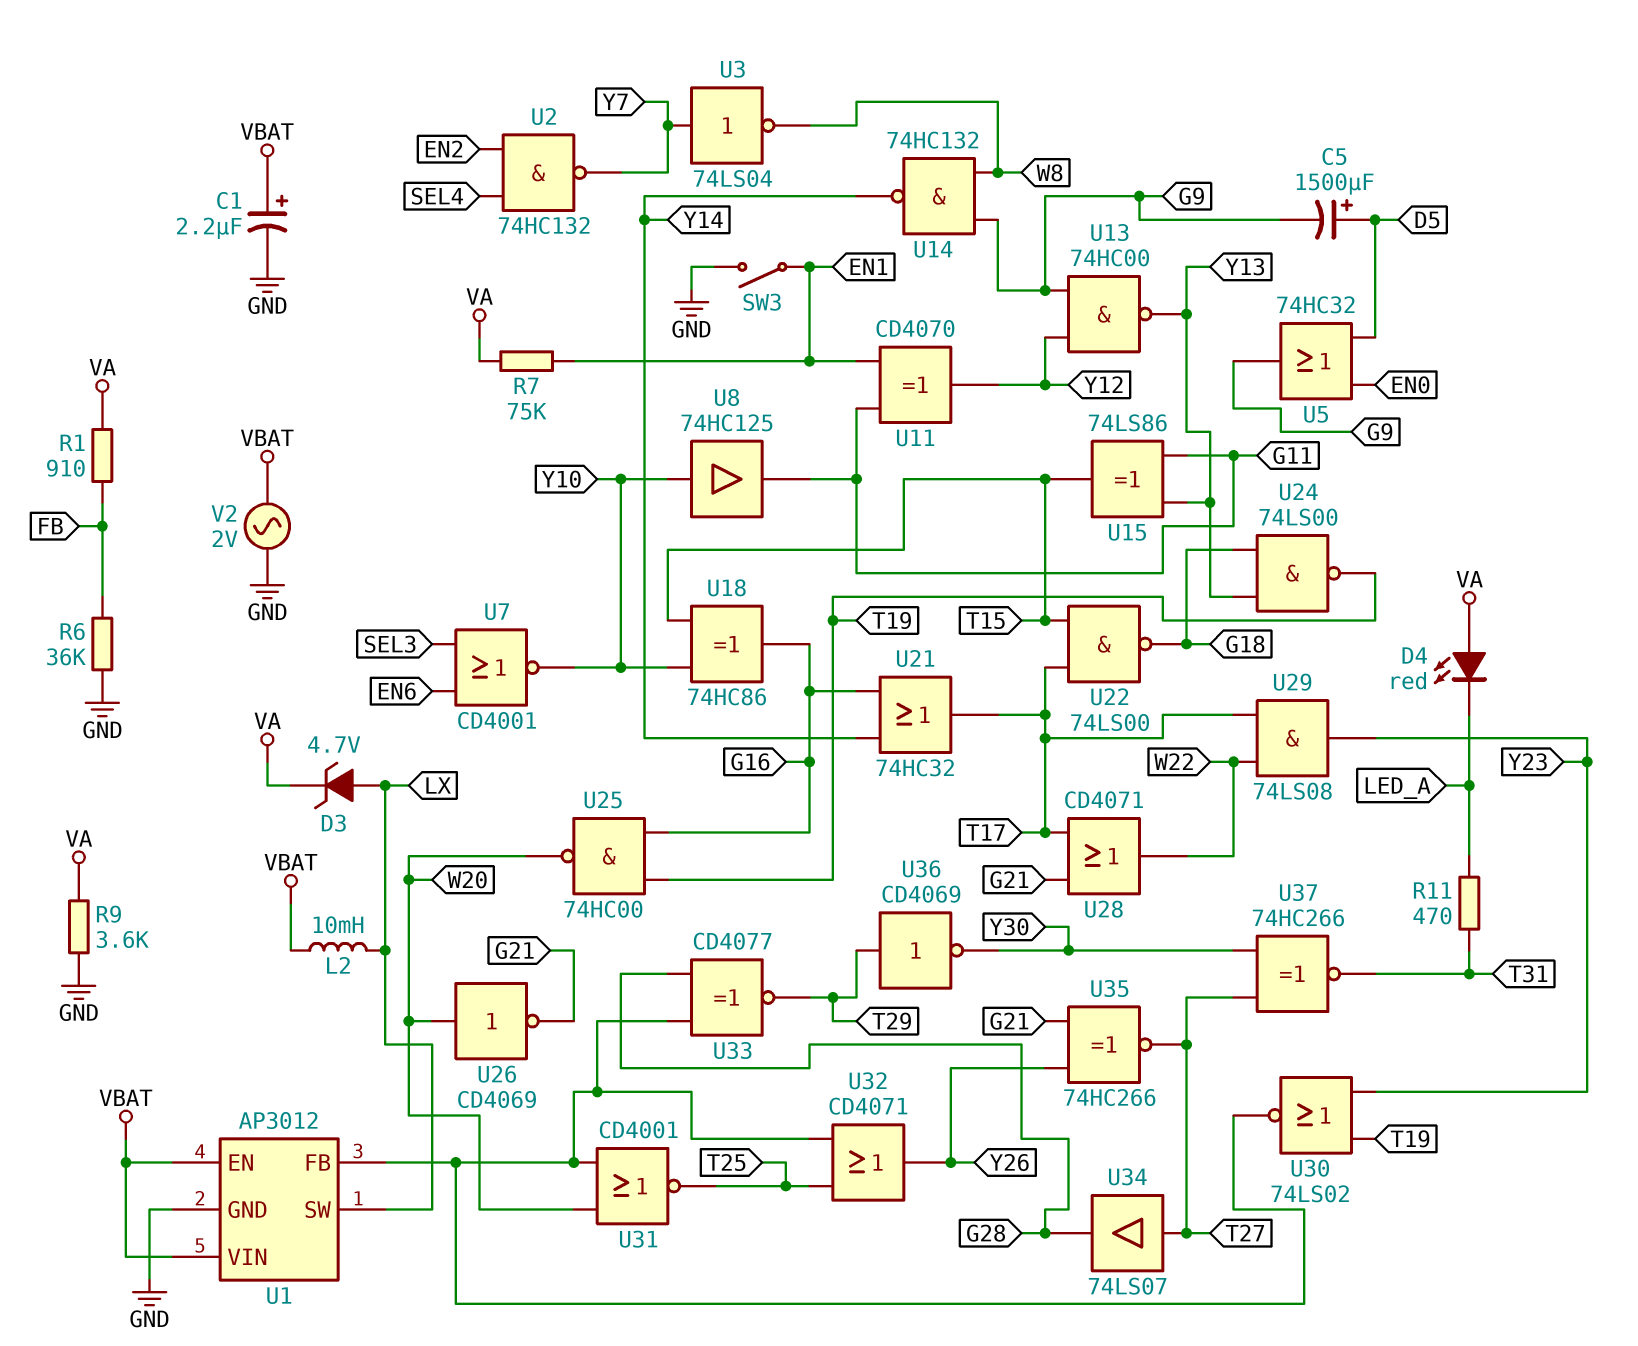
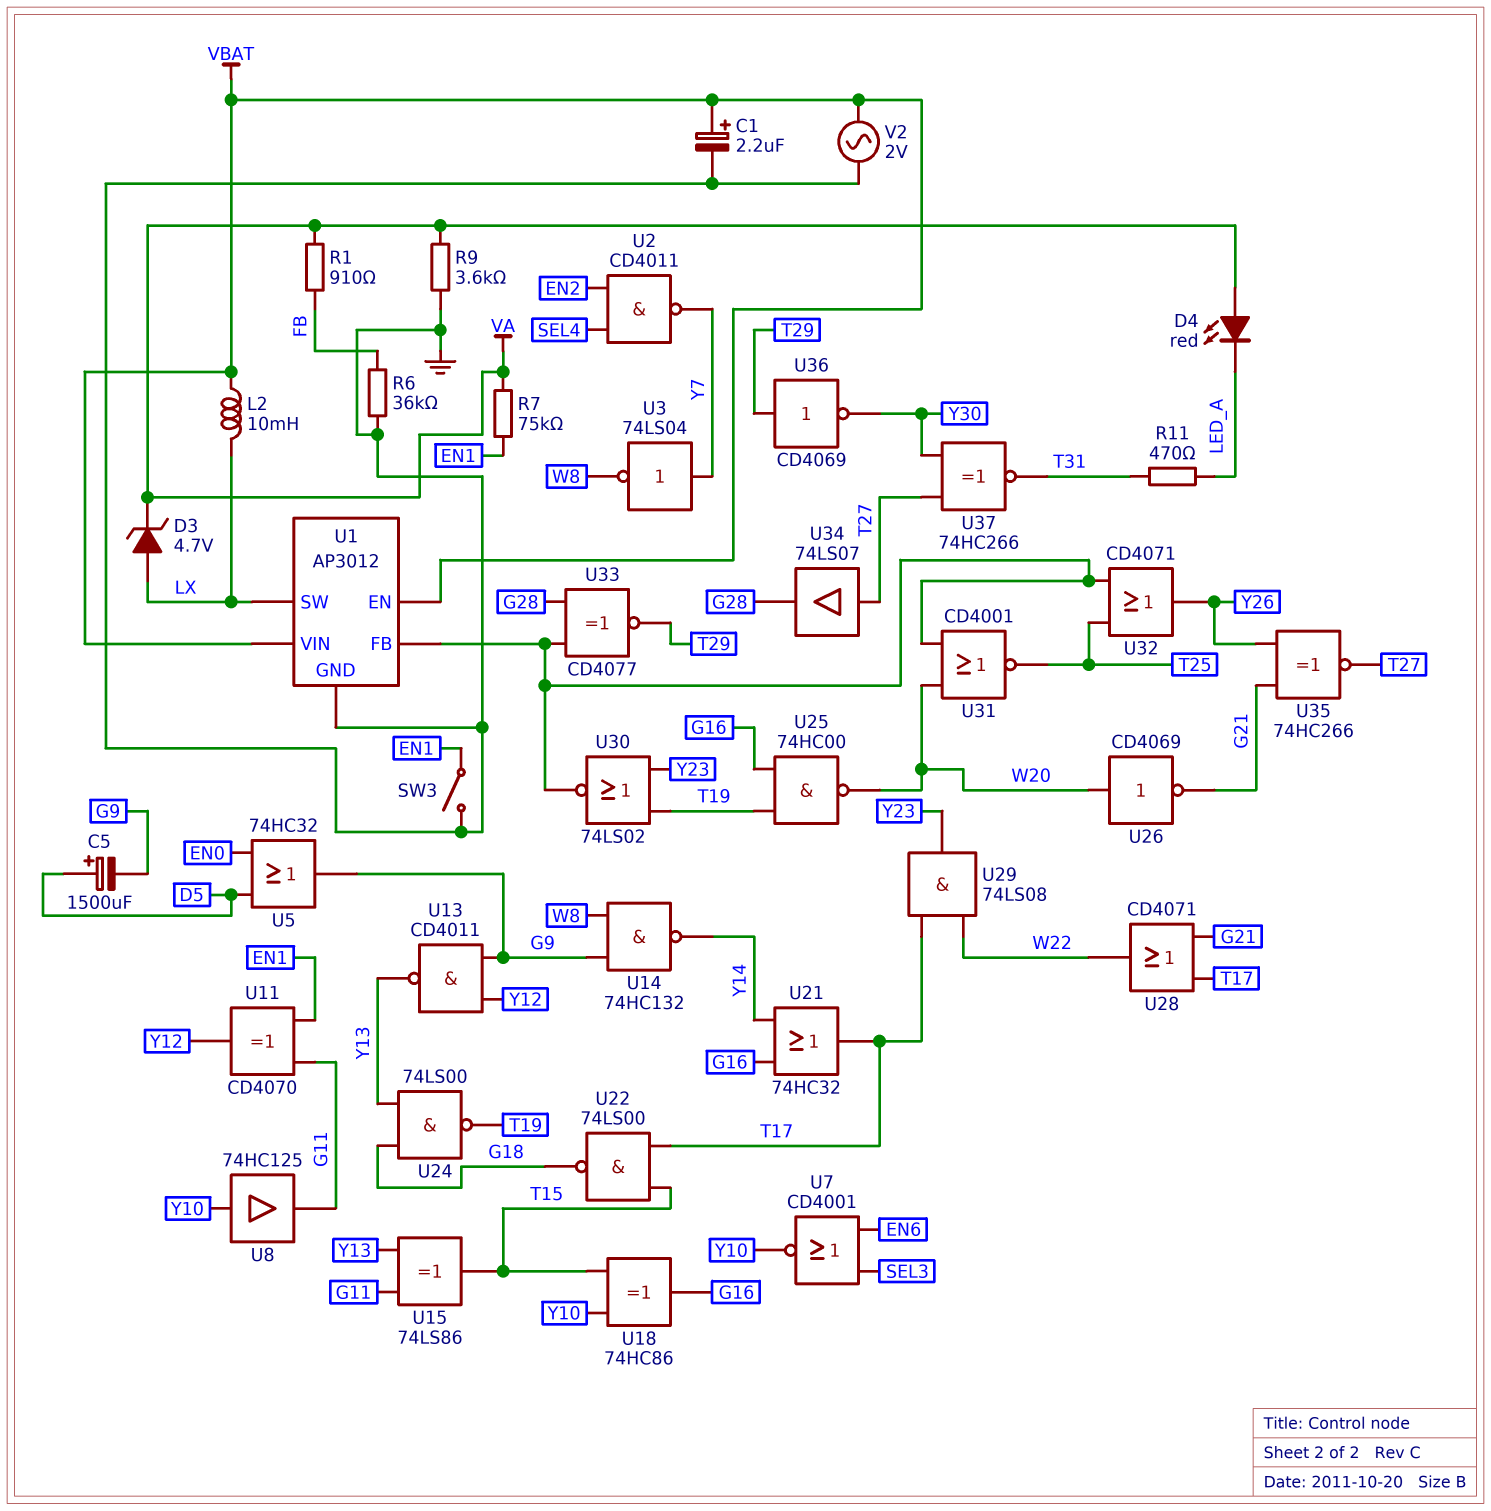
U2: NAND 74HC132 (in EN2, in SEL4, out Y7) -> NAND CD4011 (in EN2, in SEL4, out Y7)
U13: NAND 74HC00 (in G9, in Y12, out Y13) -> NAND CD4011 (in G9, in Y12, out Y13)

